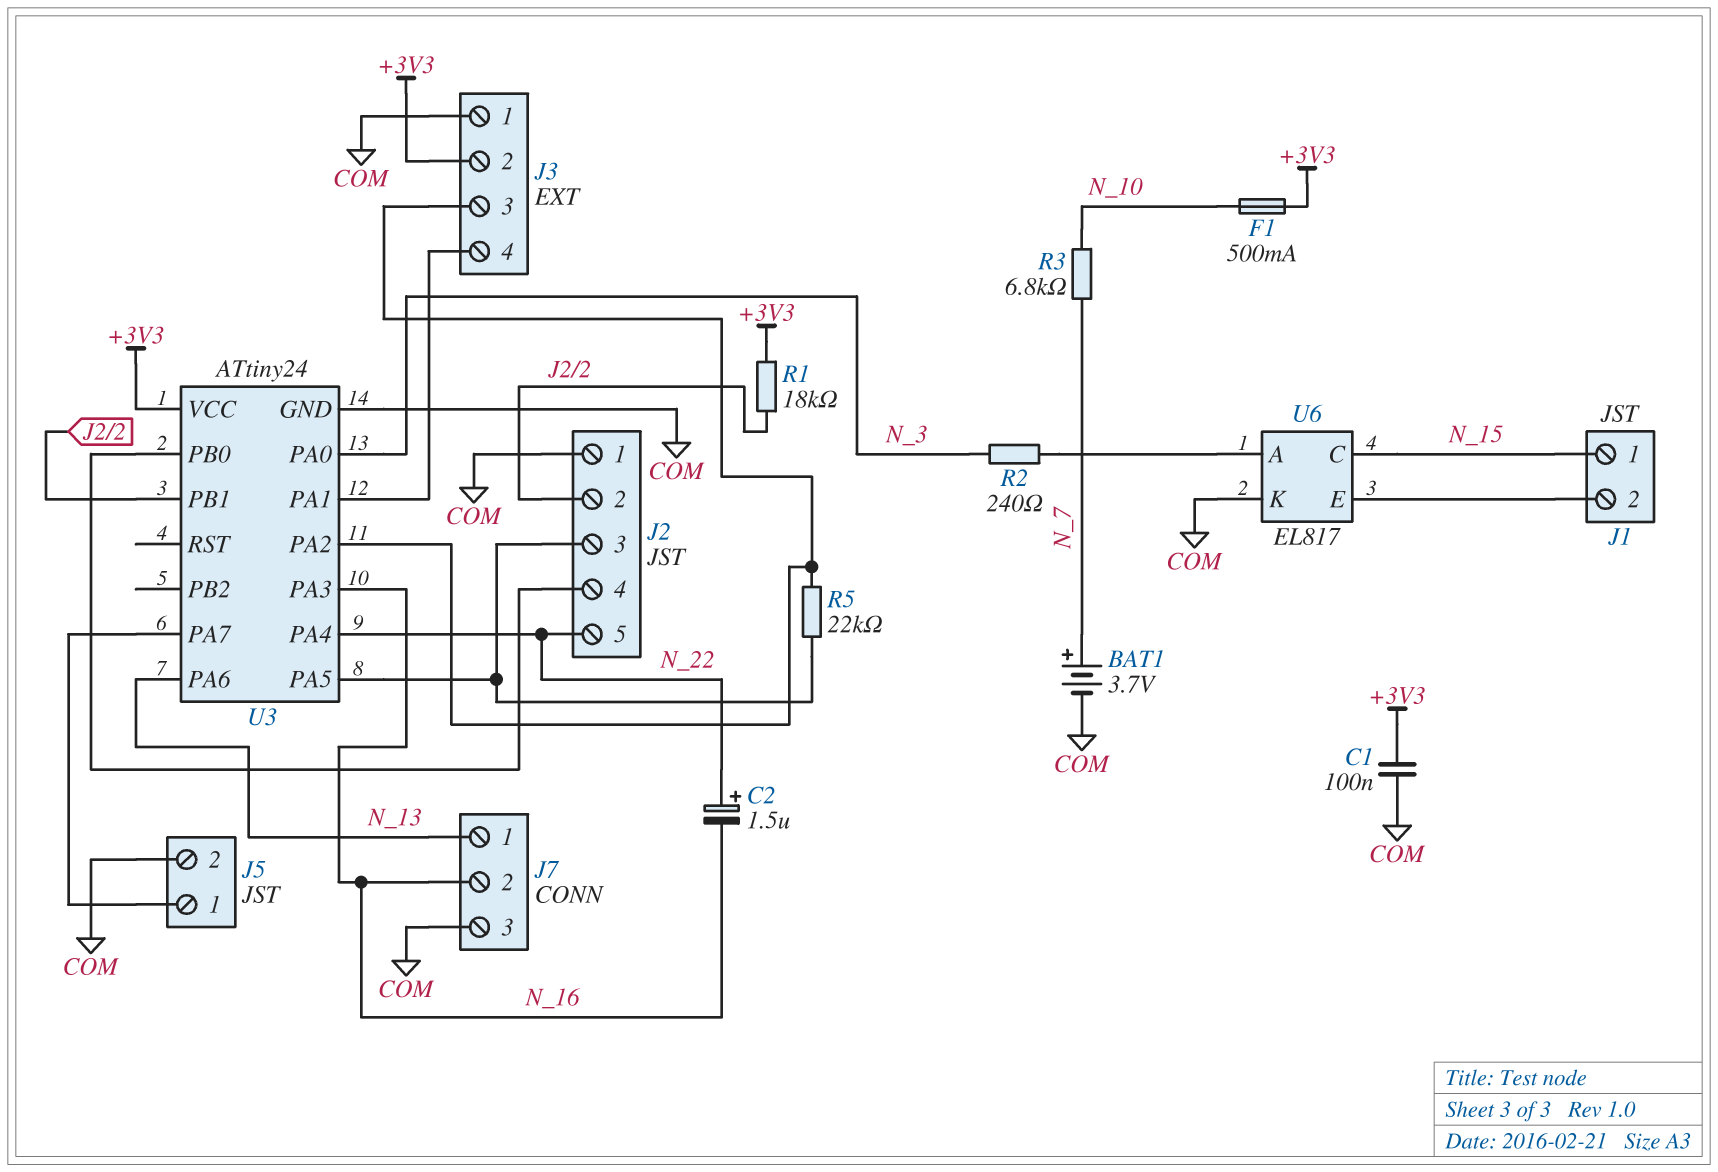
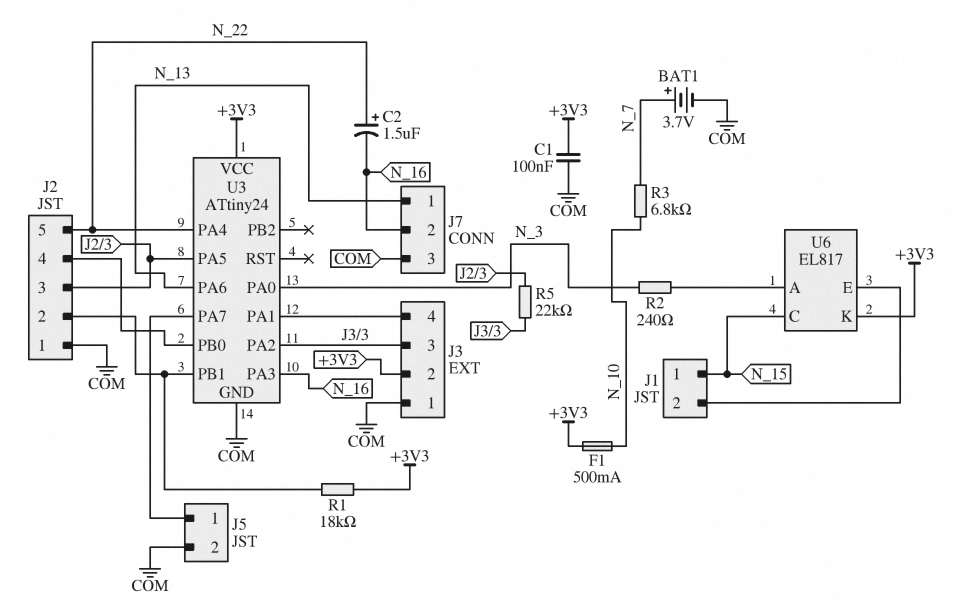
U6 pin K: COM -> +3V3

